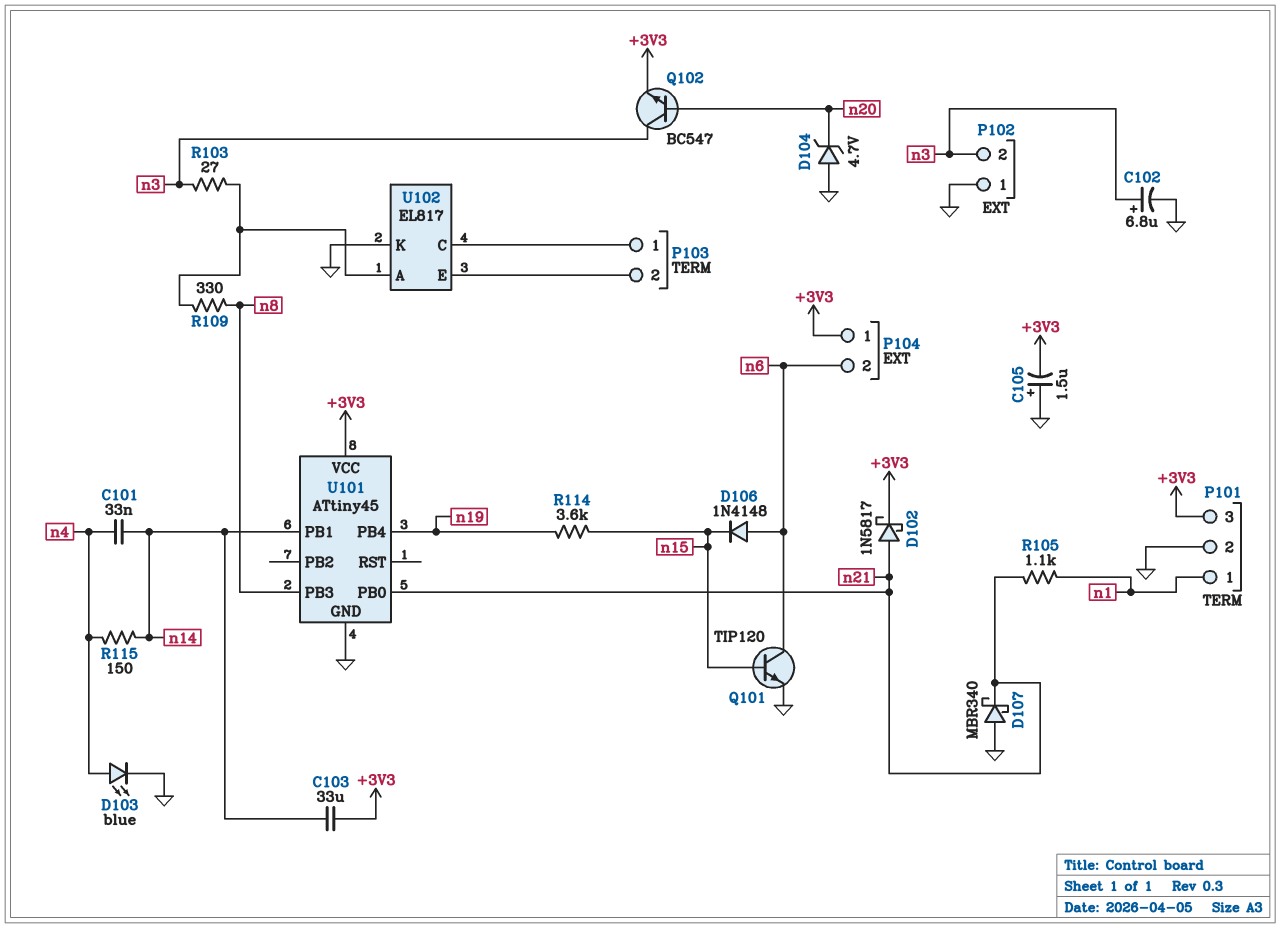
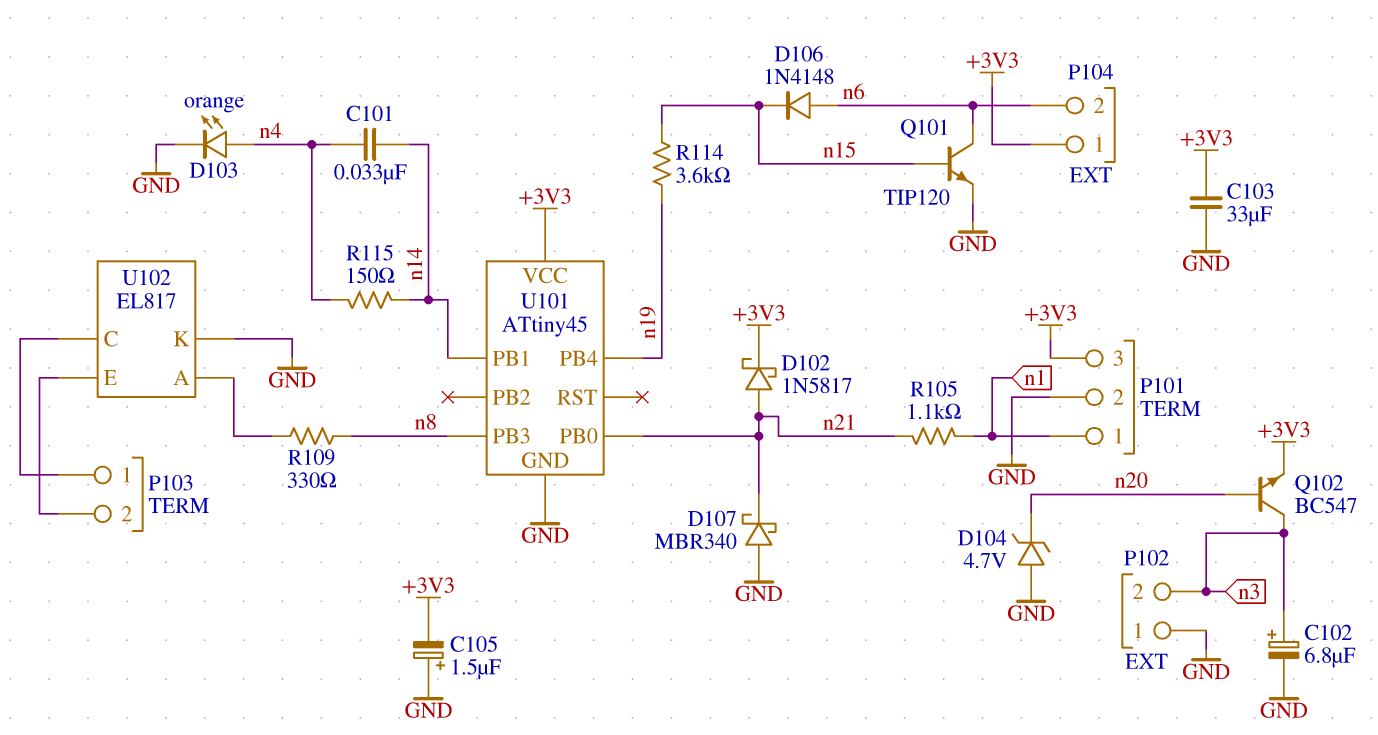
C103: 33uF (+3V3, n14) -> 33uF (+3V3, GND)
D103: LED blue (A n4, K GND) -> LED orange (A n4, K GND)
R103: 27 (U102/A, n3) -> none

